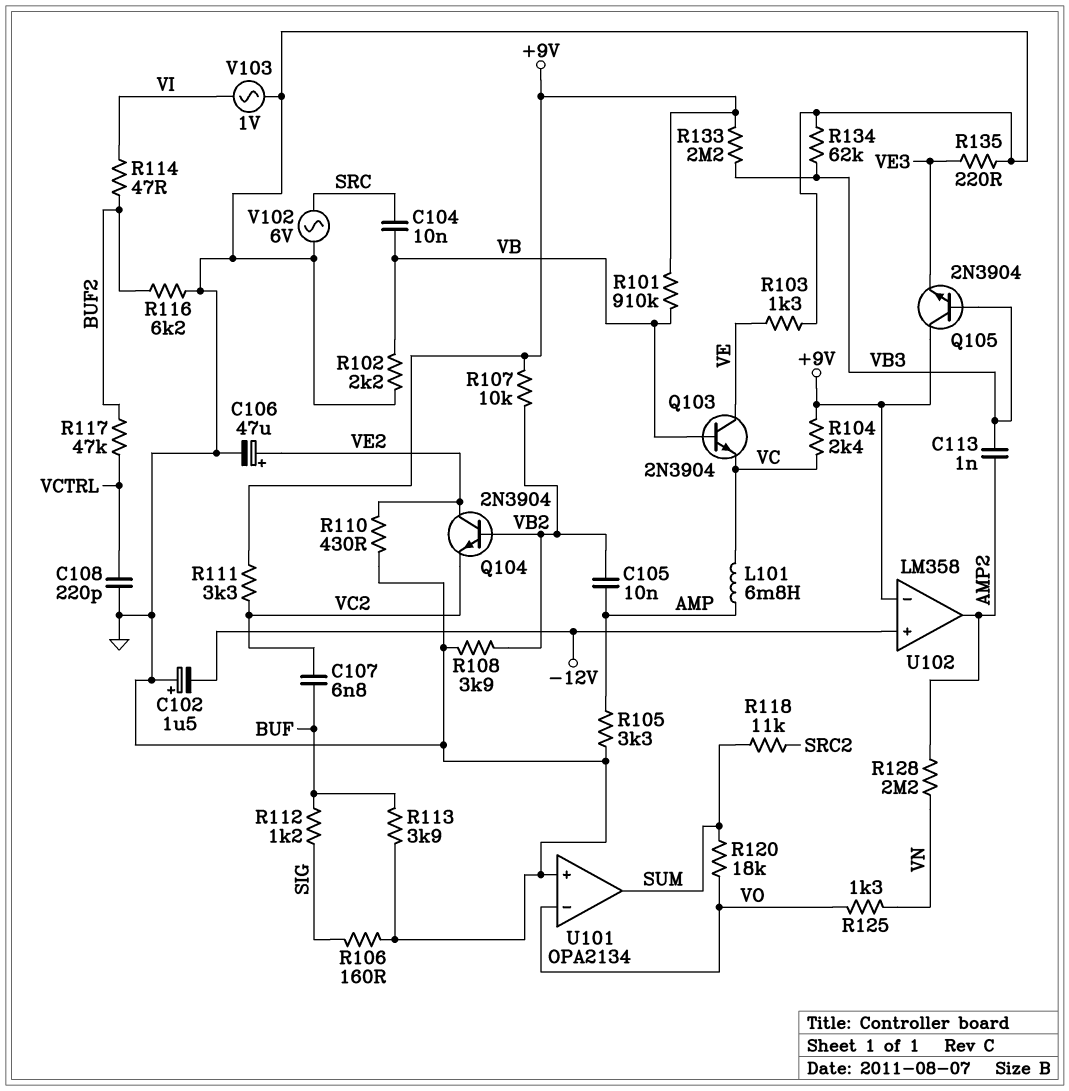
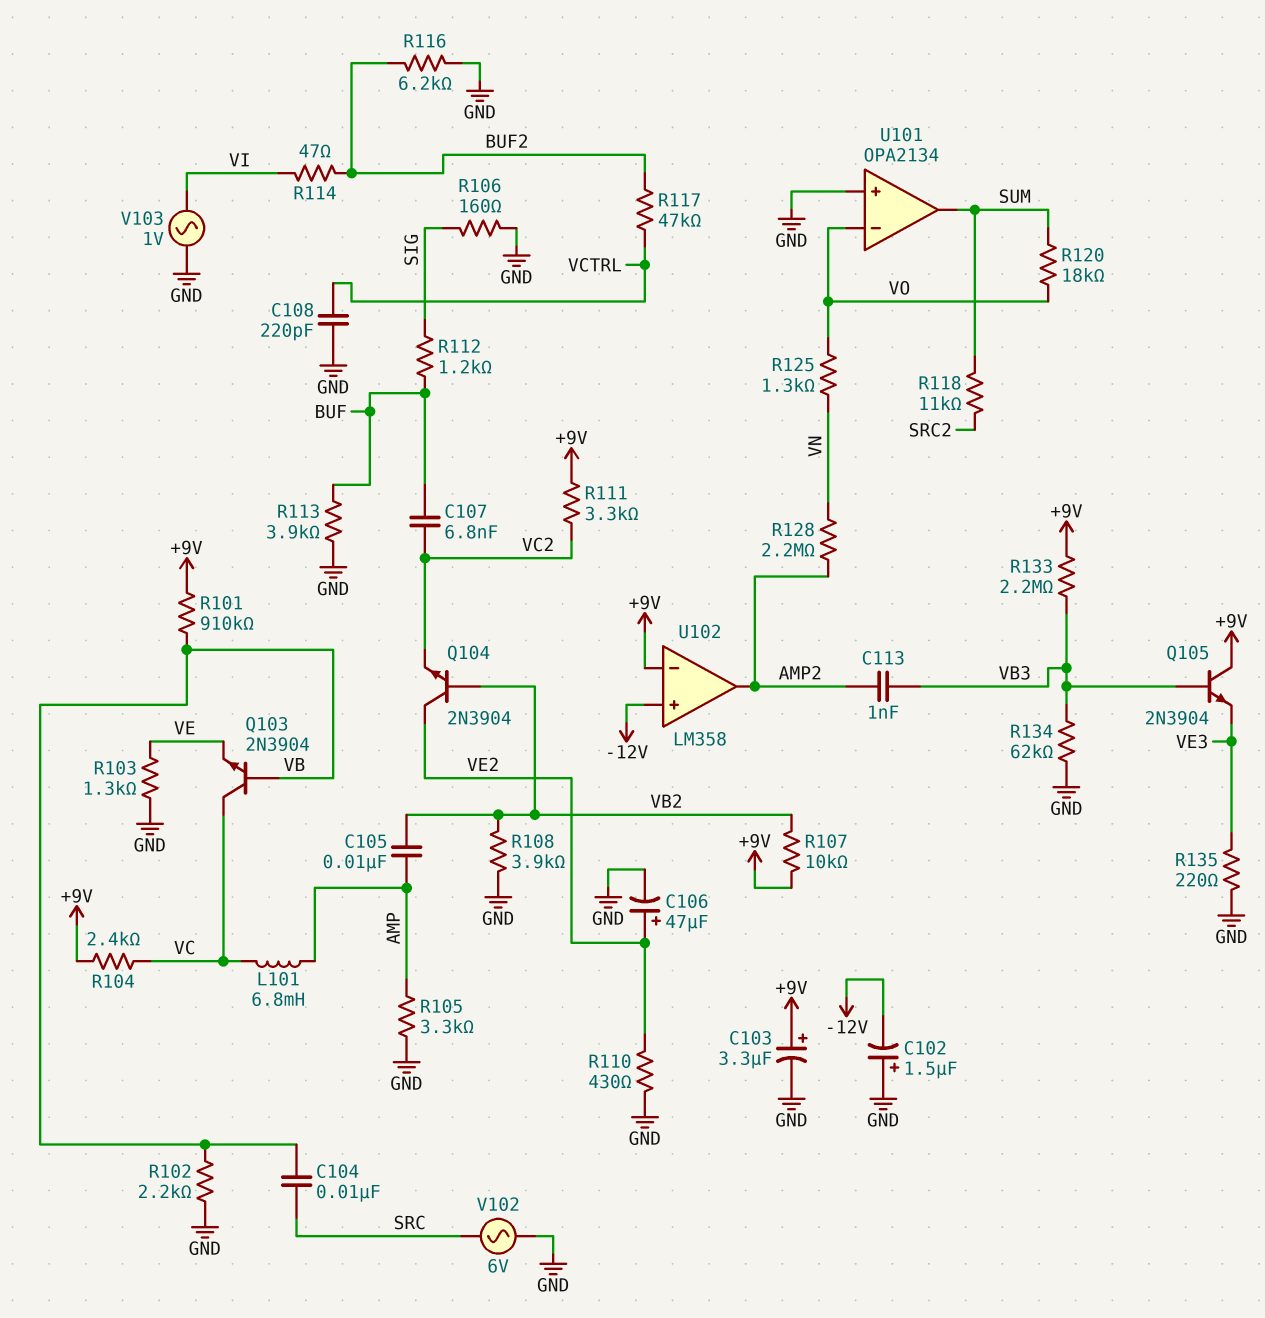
C103: none -> 3.3uF (plus +9V, minus GND)
Q103: NPN 2N3904 (B VB, C VE, E VC) -> NPN 2N3904 (B VB, C VC, E VE)

